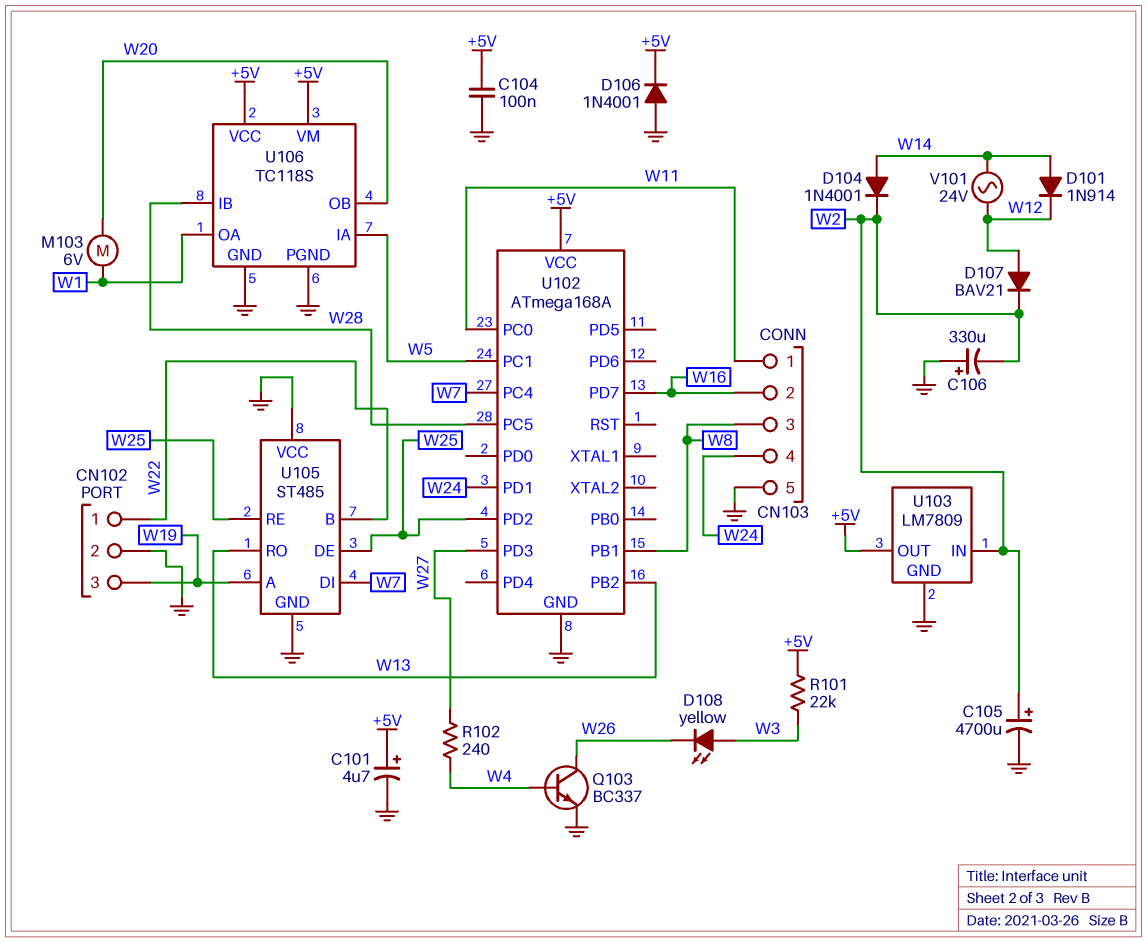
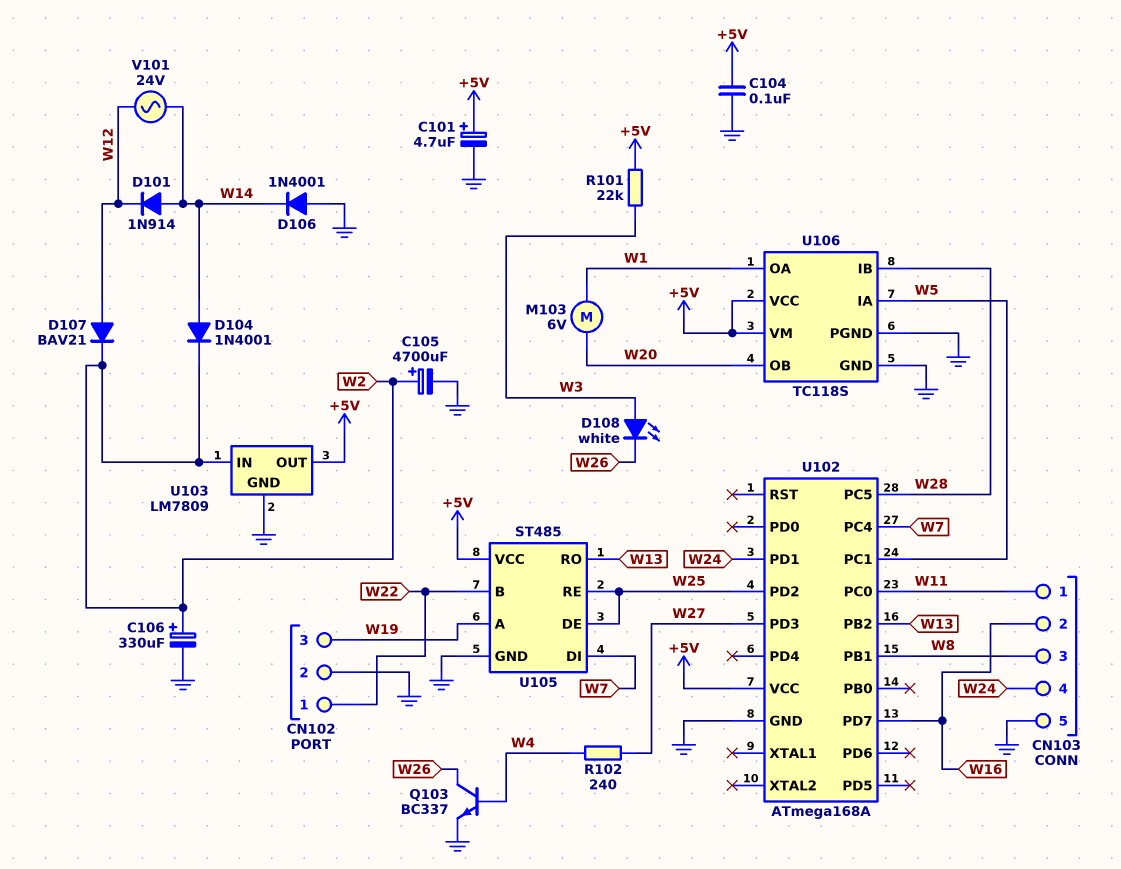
C106: 330uF (plus GND, minus W2) -> 330uF (plus W2, minus GND)
D106: diode 1N4001 (A GND, K +5V) -> diode 1N4001 (A GND, K W14)
D108: LED yellow (A W3, K W26) -> LED white (A W3, K W26)
U105 pin VCC: GND -> +5V

